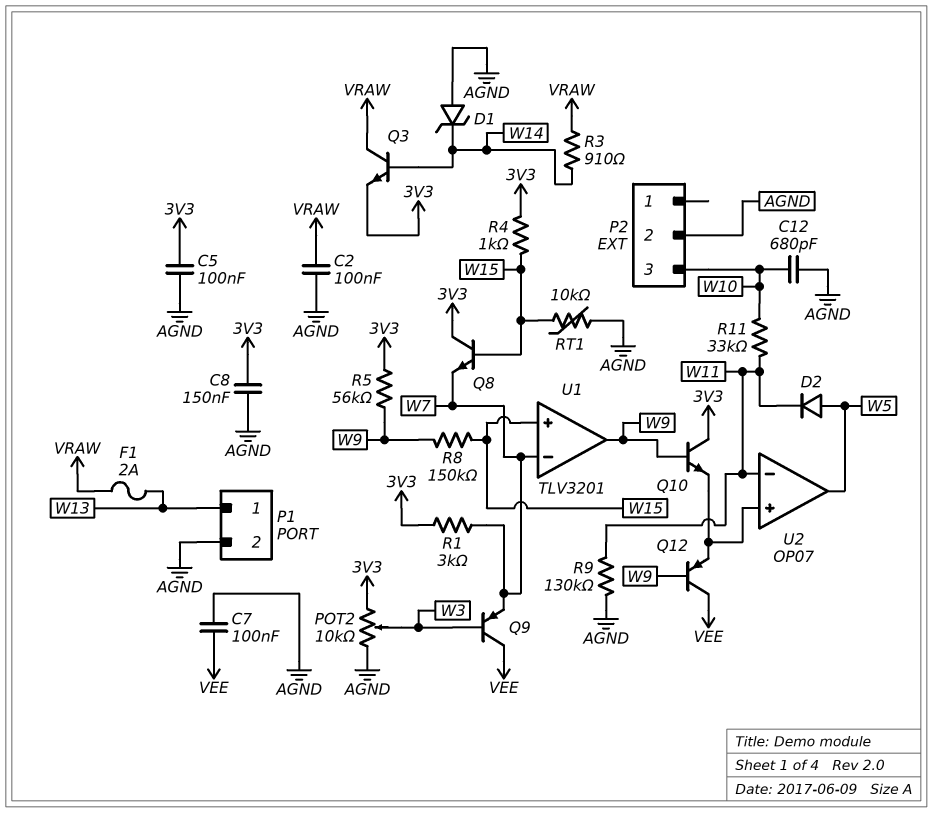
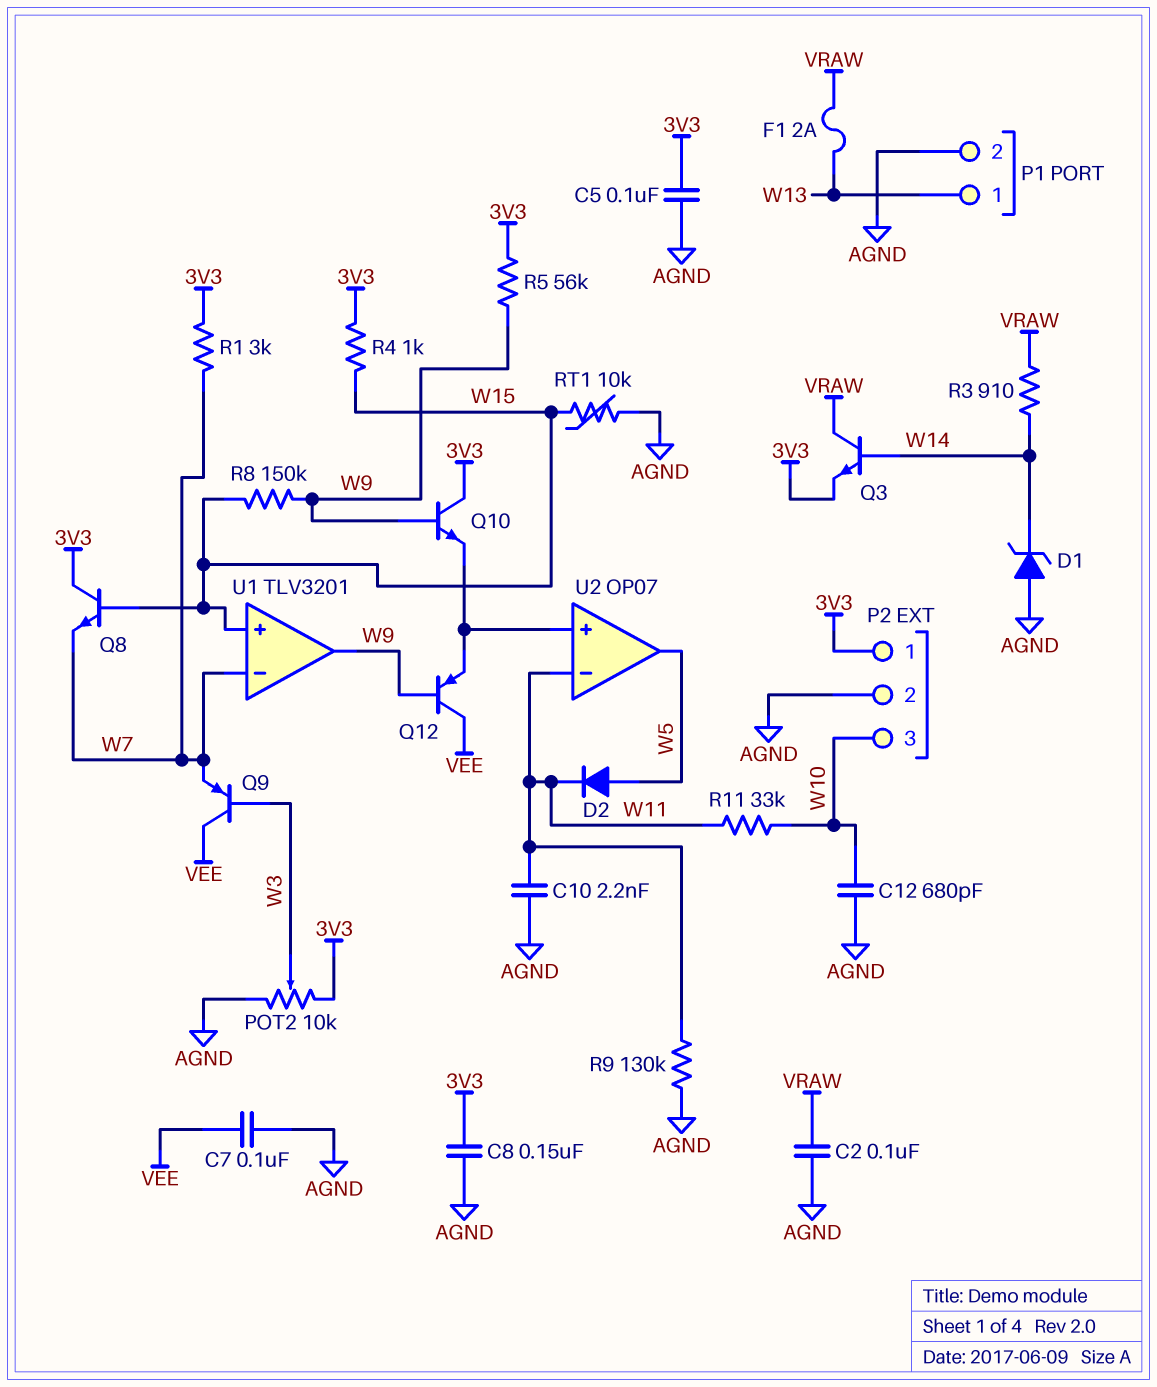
C10: none -> 2.2nF (AGND, W11)
P2 pin 1: none -> 3V3

